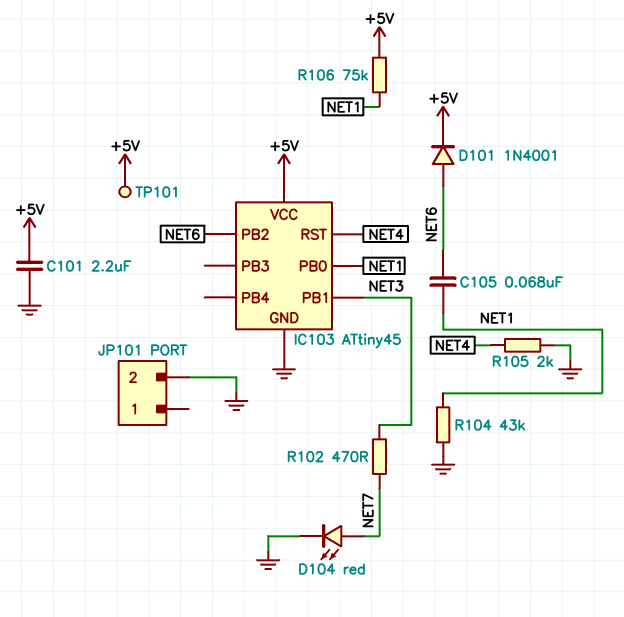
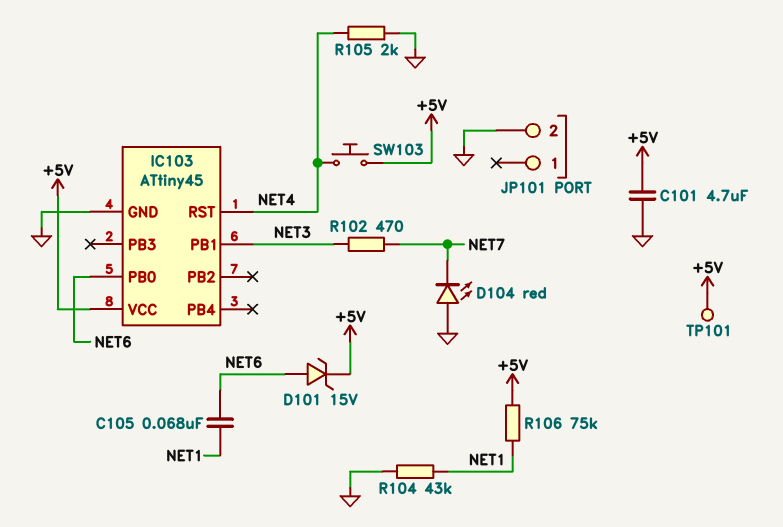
C101: 2.2uF (+5V, GND) -> 4.7uF (+5V, GND)
D101: diode 1N4001 (A NET6, K +5V) -> zener 15V (A NET6, K +5V)
D104: LED red (A NET7, K GND) -> LED red (A GND, K NET7)
IC103 pin PB0: NET1 -> NET6
IC103 pin PB2: NET6 -> none
SW103: none -> button (+5V, NET4)

